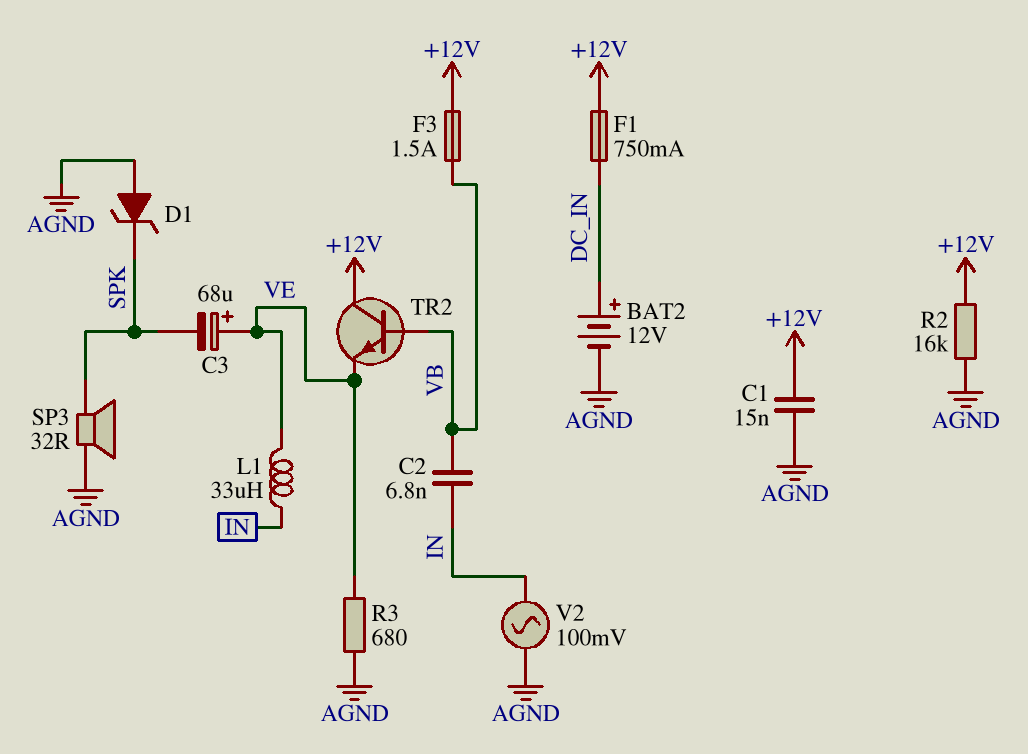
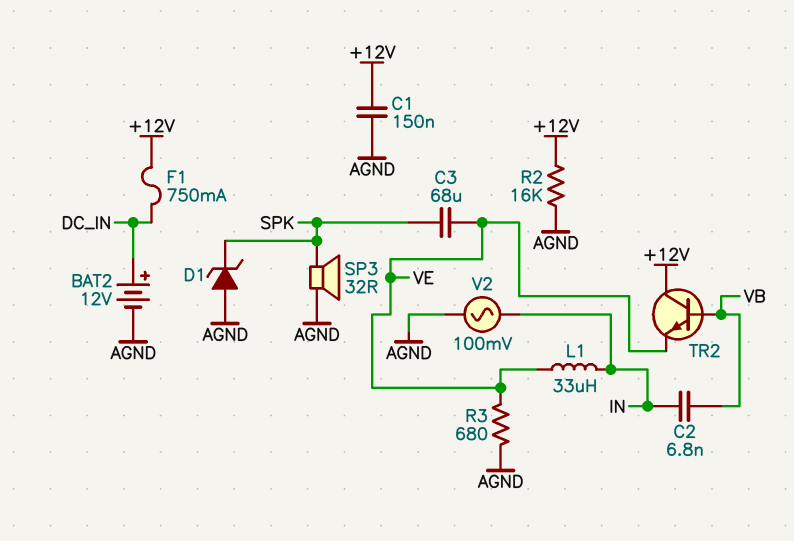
C1: 15nF (+12V, AGND) -> 150nF (+12V, AGND)
C3: 68uF (plus VE, minus SPK) -> 68uF (SPK, VE)
F3: 1.5A (+12V, VB) -> none

